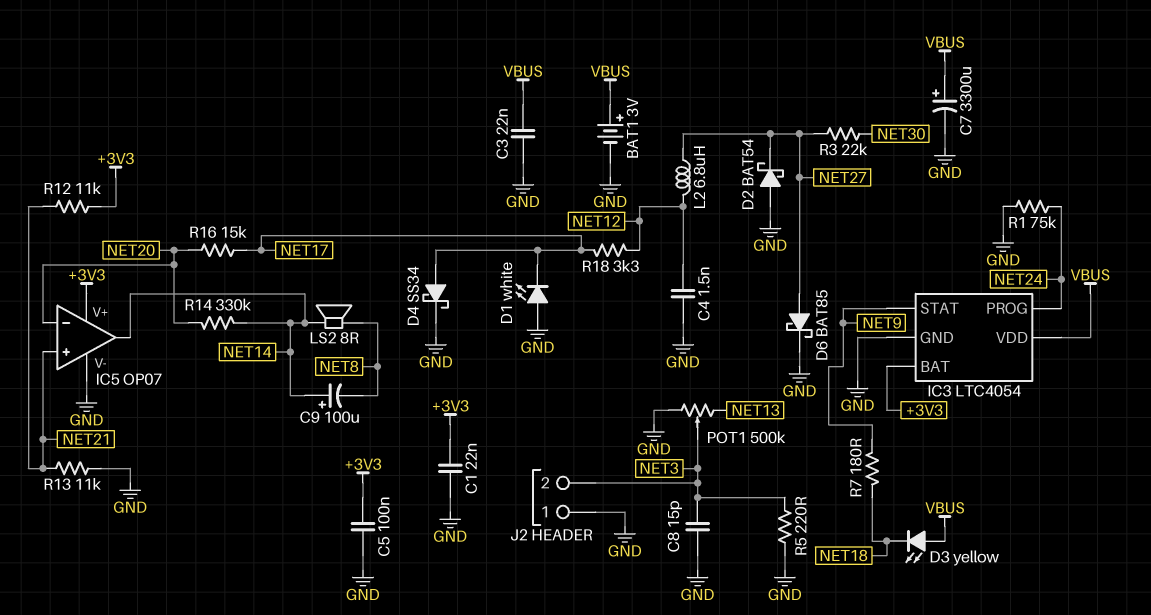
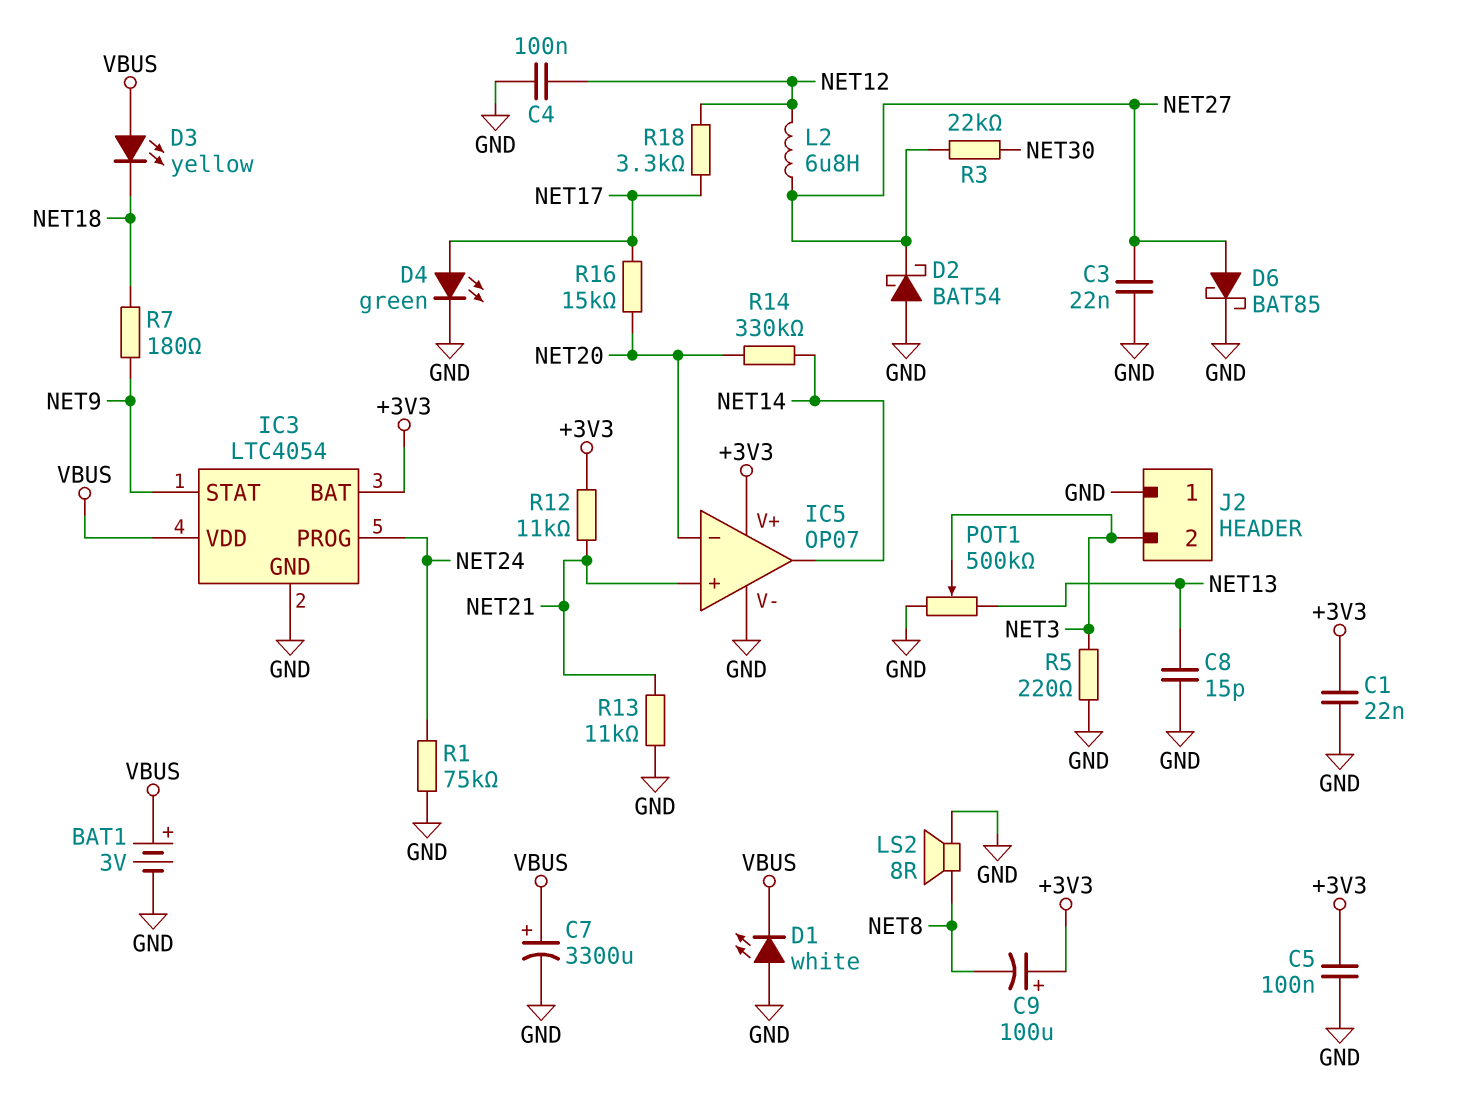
C3: 22nF (GND, VBUS) -> 22nF (GND, NET27)
C4: 1.5nF (GND, NET12) -> 100nF (GND, NET12)
C8: 15pF (GND, NET3) -> 15pF (GND, NET13)
C9: 100uF (plus NET14, minus NET8) -> 100uF (plus +3V3, minus NET8)
D1: LED white (A GND, K NET17) -> LED white (A GND, K VBUS)
D4: schottky SS34 (A NET17, K GND) -> LED green (A NET17, K GND)
LS2: speaker 8R (NET8, NET14) -> speaker 8R (GND, NET8)

